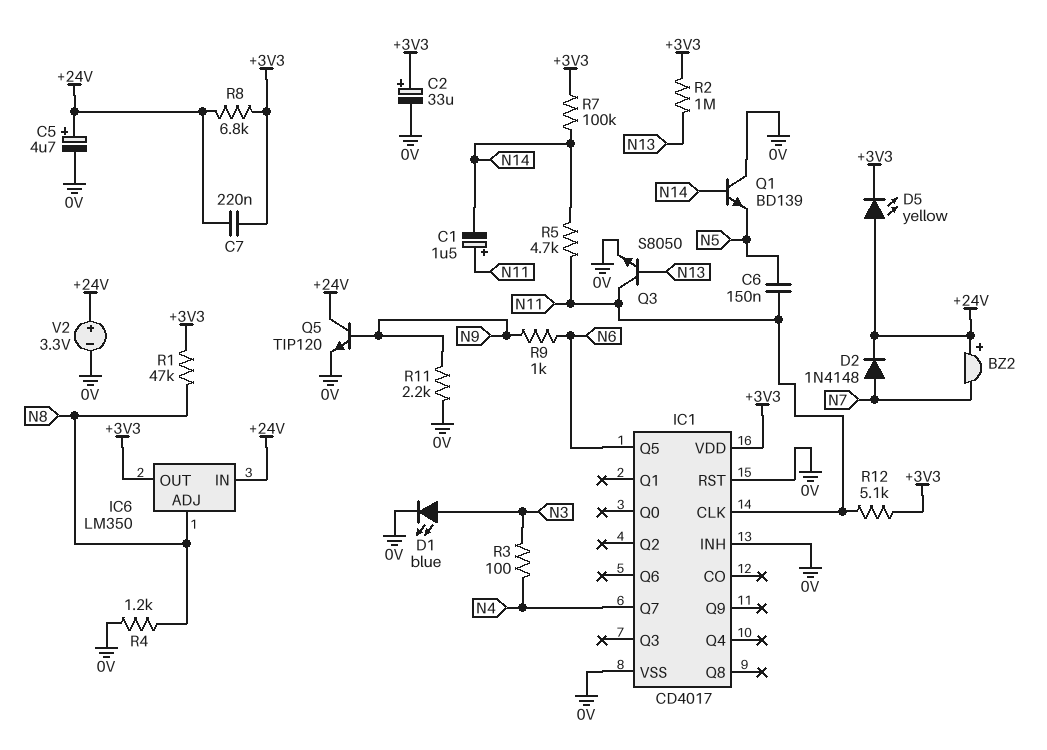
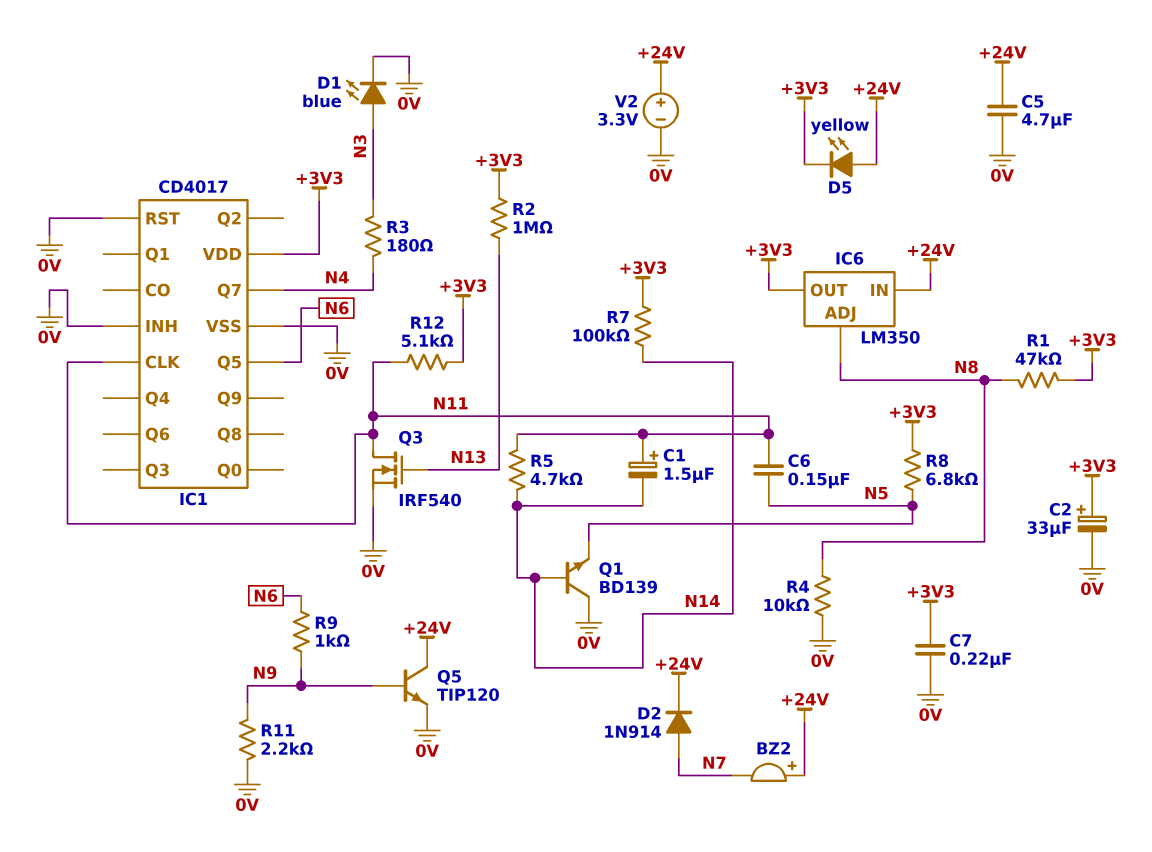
C5: 4.7uF (plus +24V, minus 0V) -> 4.7uF (+24V, 0V)
C7: 220nF (+3V3, +24V) -> 220nF (+3V3, 0V)
D2: diode 1N4148 (A N7, K +24V) -> diode 1N914 (A N7, K +24V)
Q3: NPN S8050 (B N13, C N11, E 0V) -> NMOS IRF540 (G N13, D N11, S 0V)
R3: 100 (N3, N4) -> 180 (N3, N4)
R4: 1.2k (0V, N8) -> 10k (0V, N8)
R8: 6.8k (+3V3, +24V) -> 6.8k (+3V3, N5)

